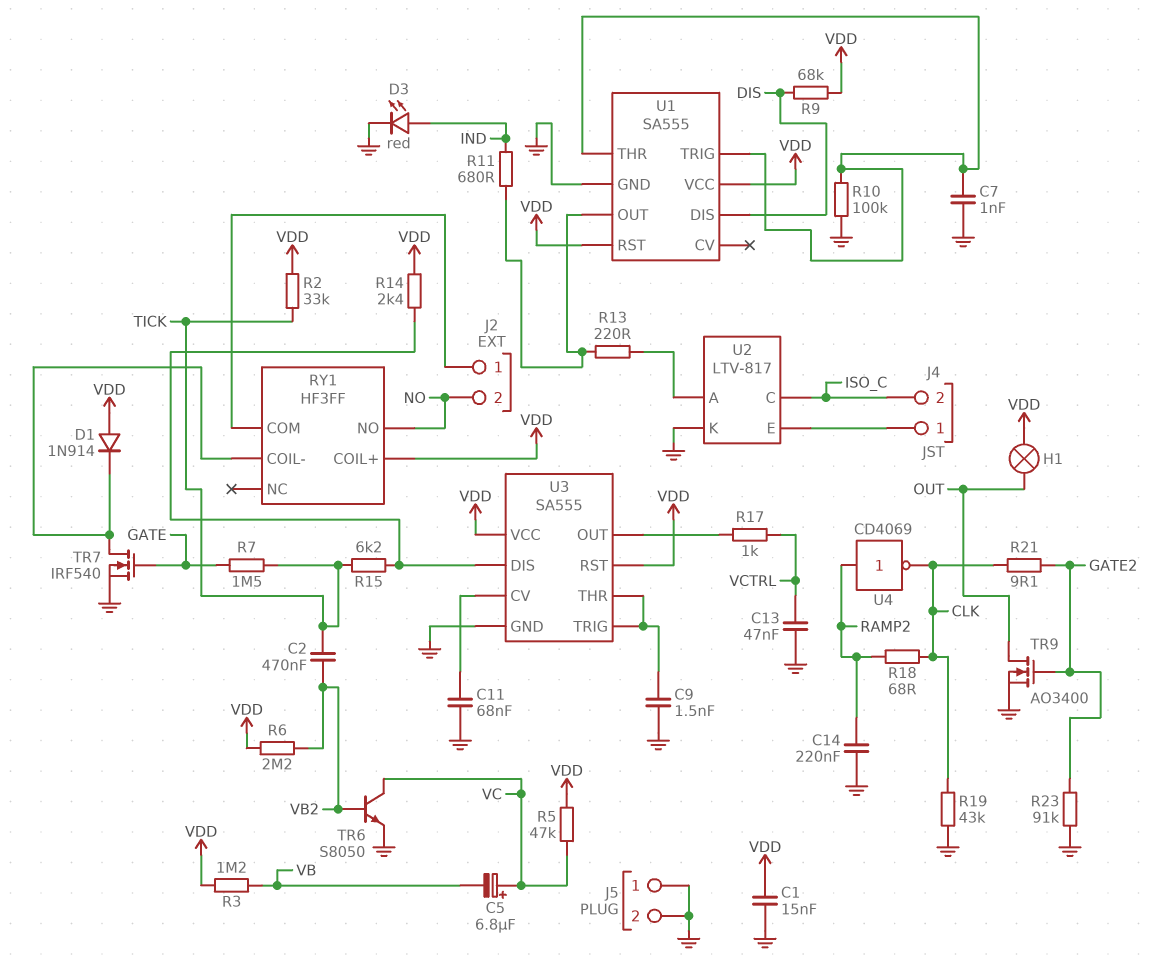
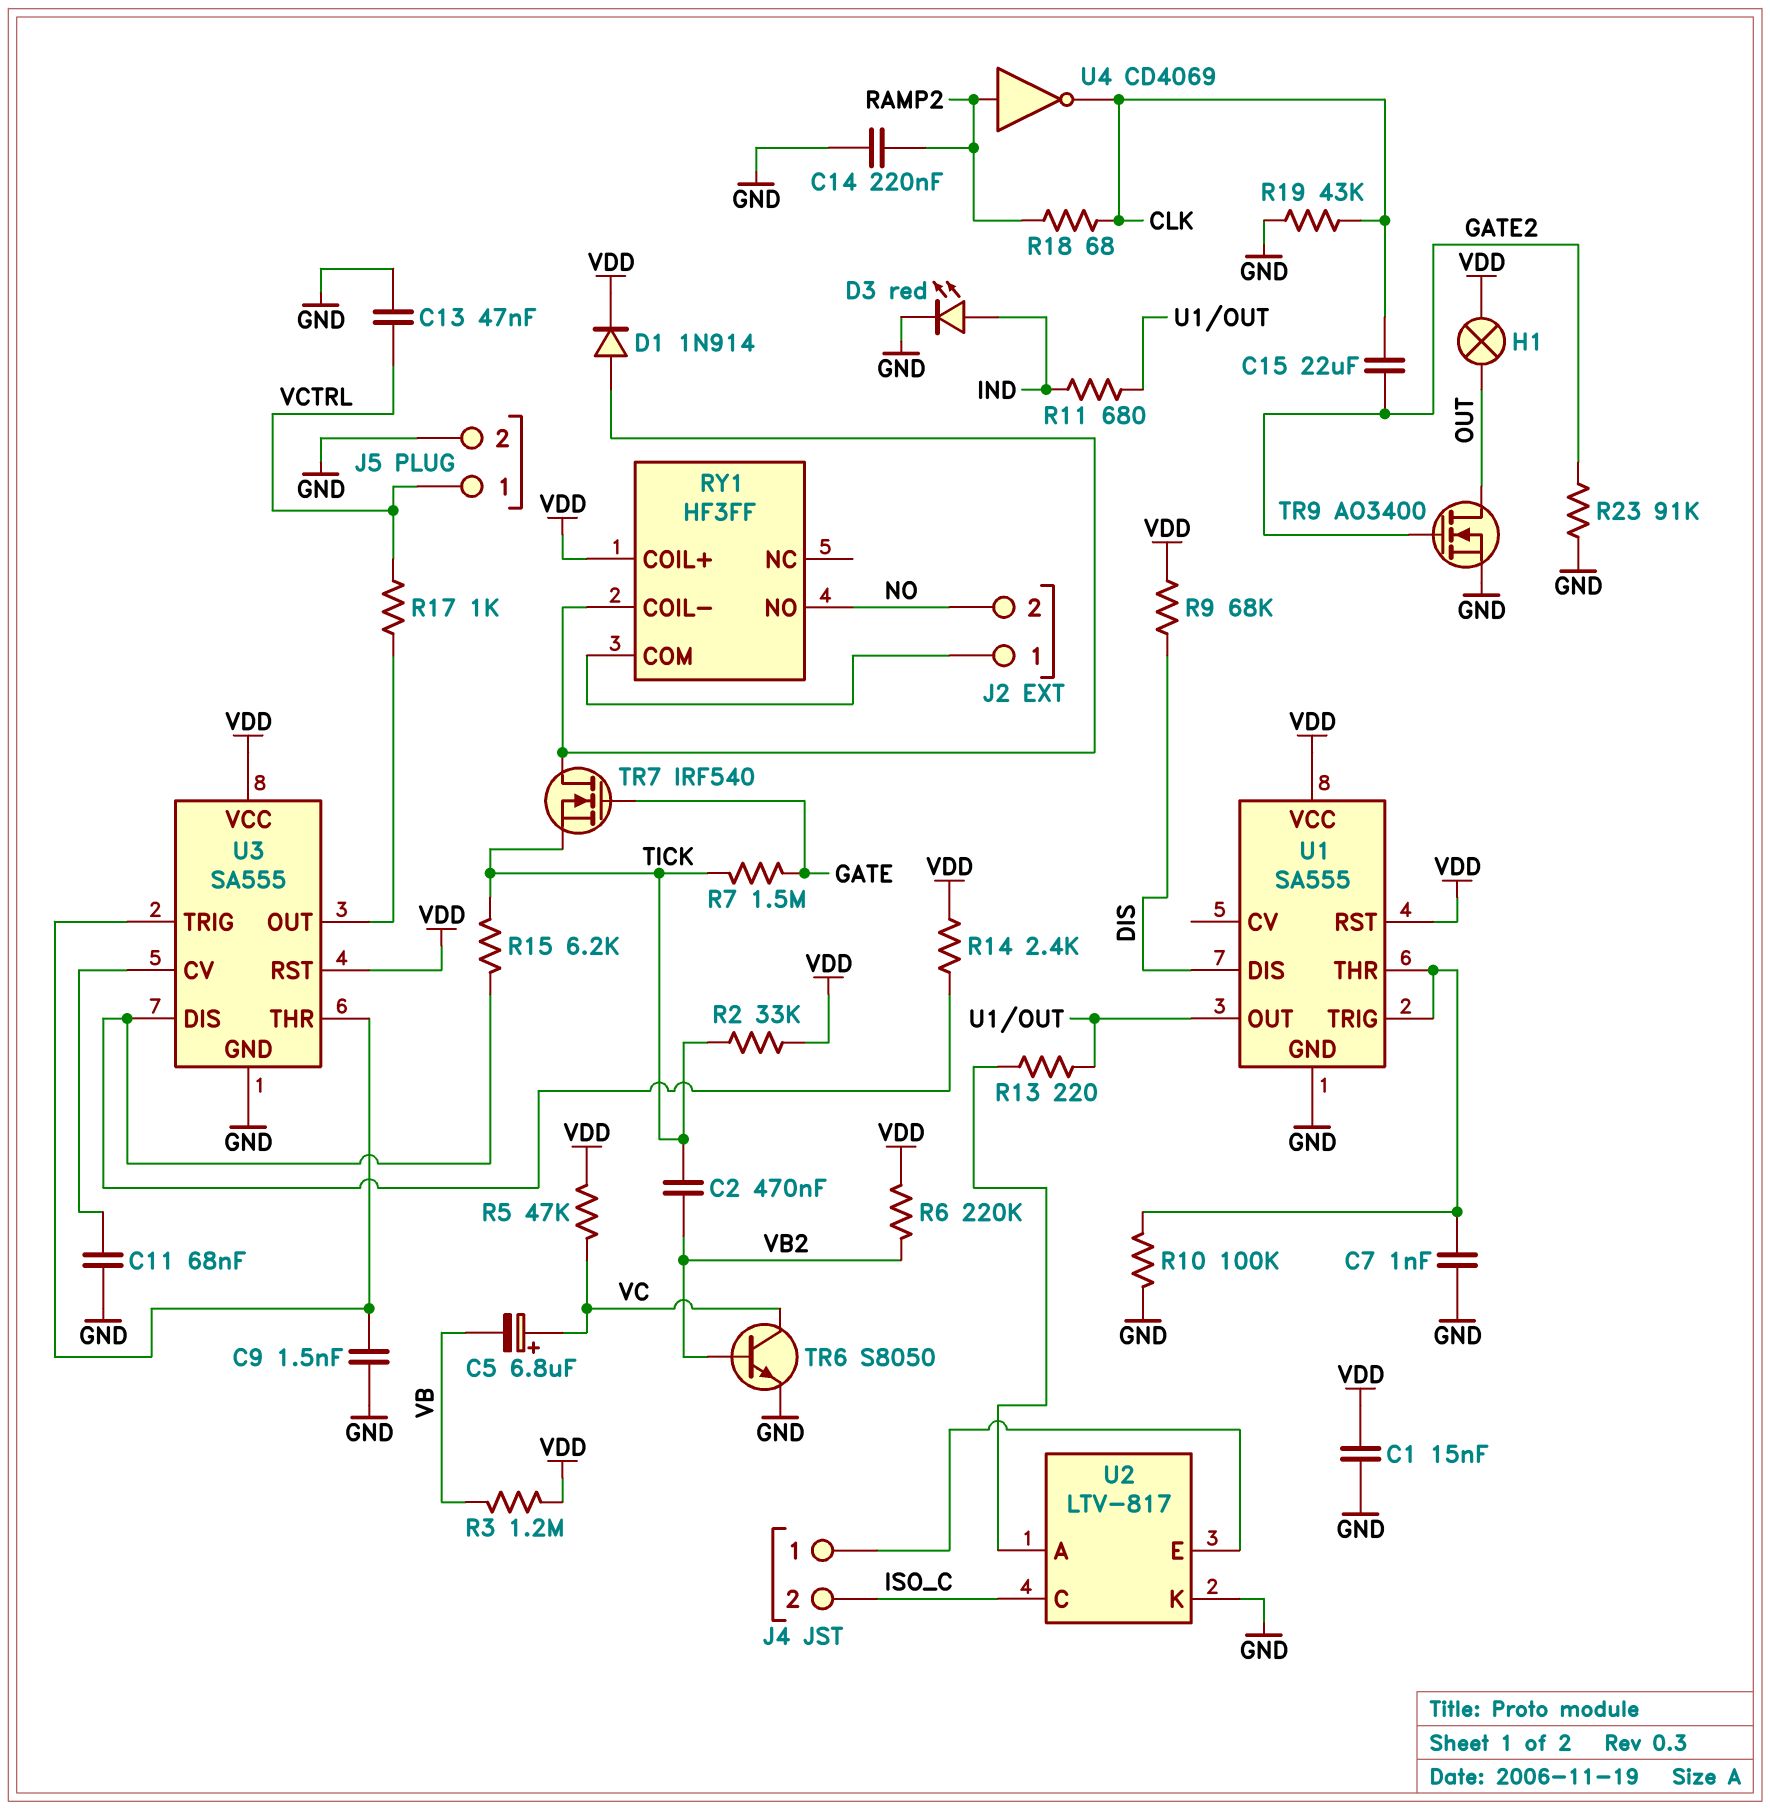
C15: none -> 22uF (CLK, GATE2)
D1: diode 1N914 (A VDD, K RY1/COIL-) -> diode 1N914 (A RY1/COIL-, K VDD)
J5 pin 1: GND -> VCTRL
R6: 2.2M (VB2, VDD) -> 220k (VB2, VDD)
R21: 9.1 (CLK, GATE2) -> none
TR7: NMOS IRF540 (G GATE, D RY1/COIL-, S GND) -> NMOS IRF540 (G GATE, D RY1/COIL-, S TICK)

